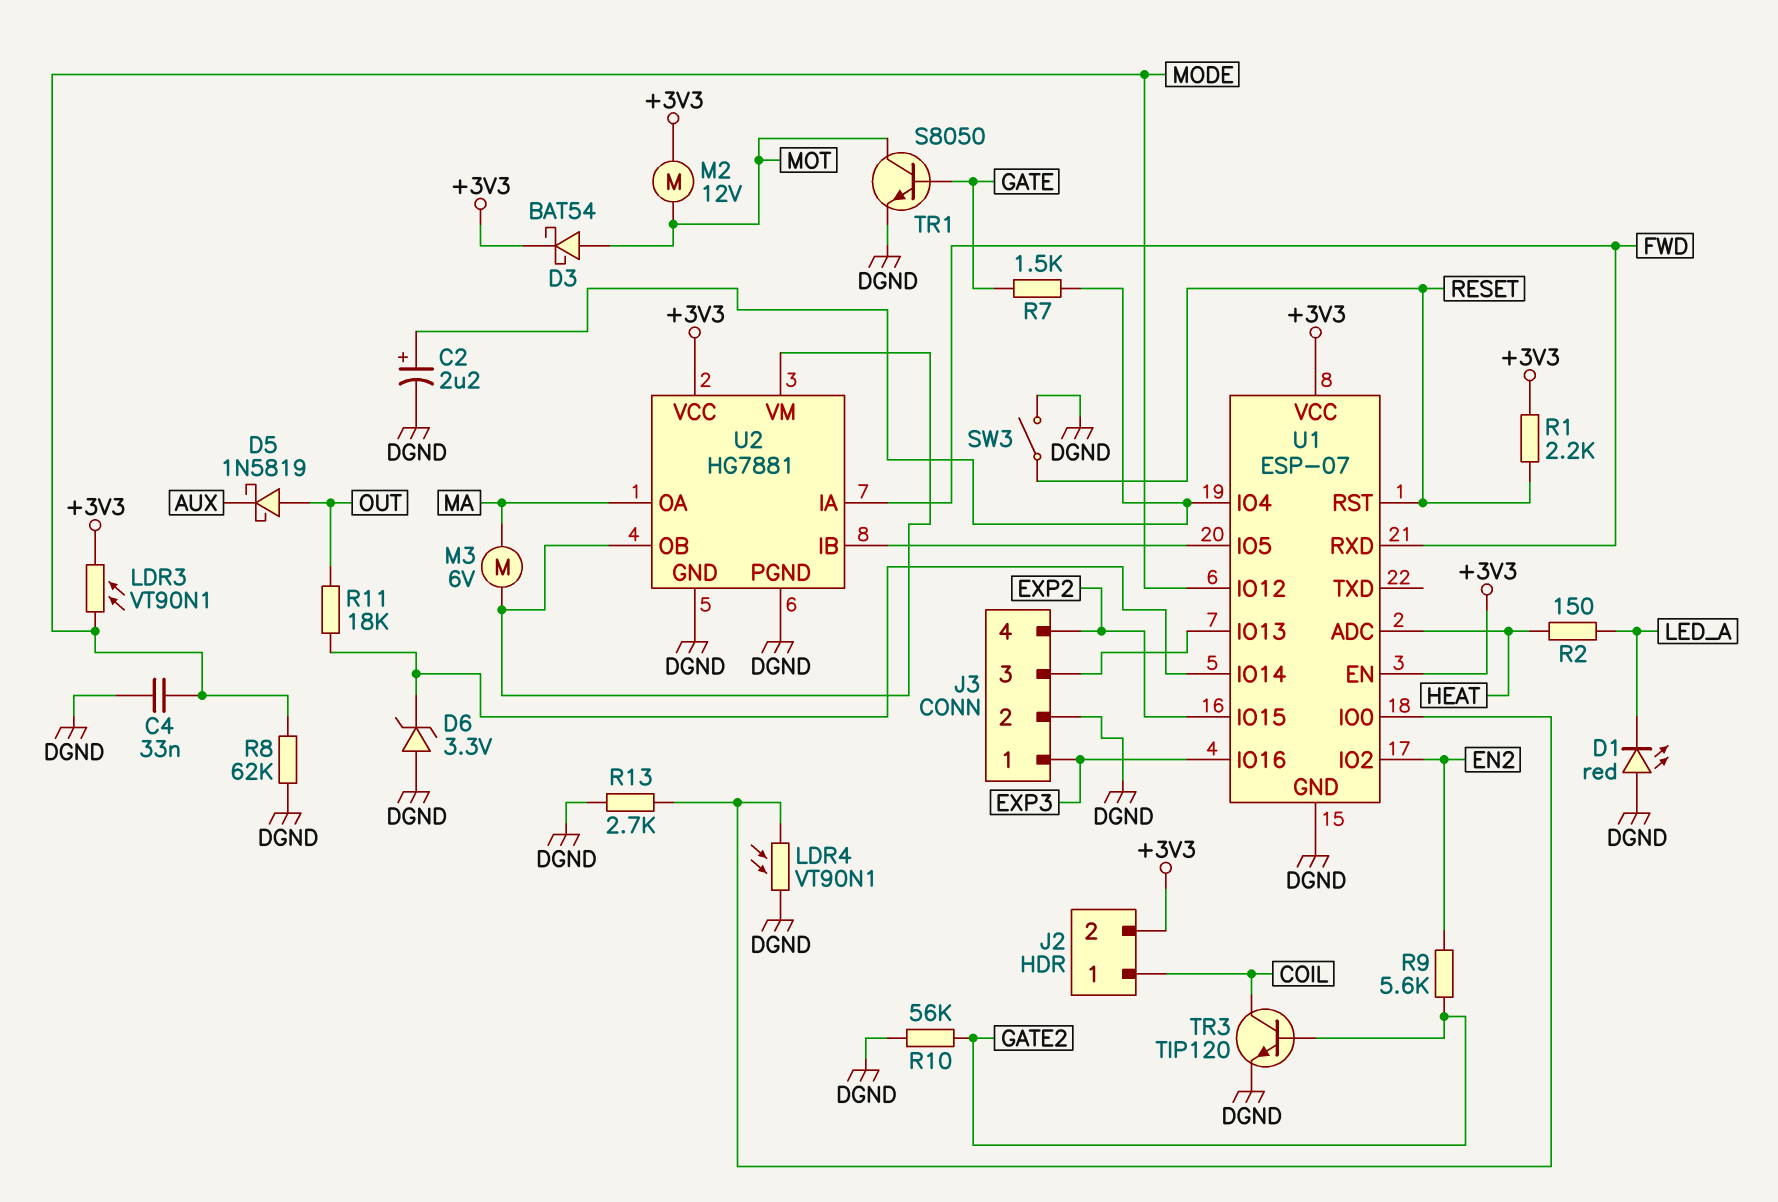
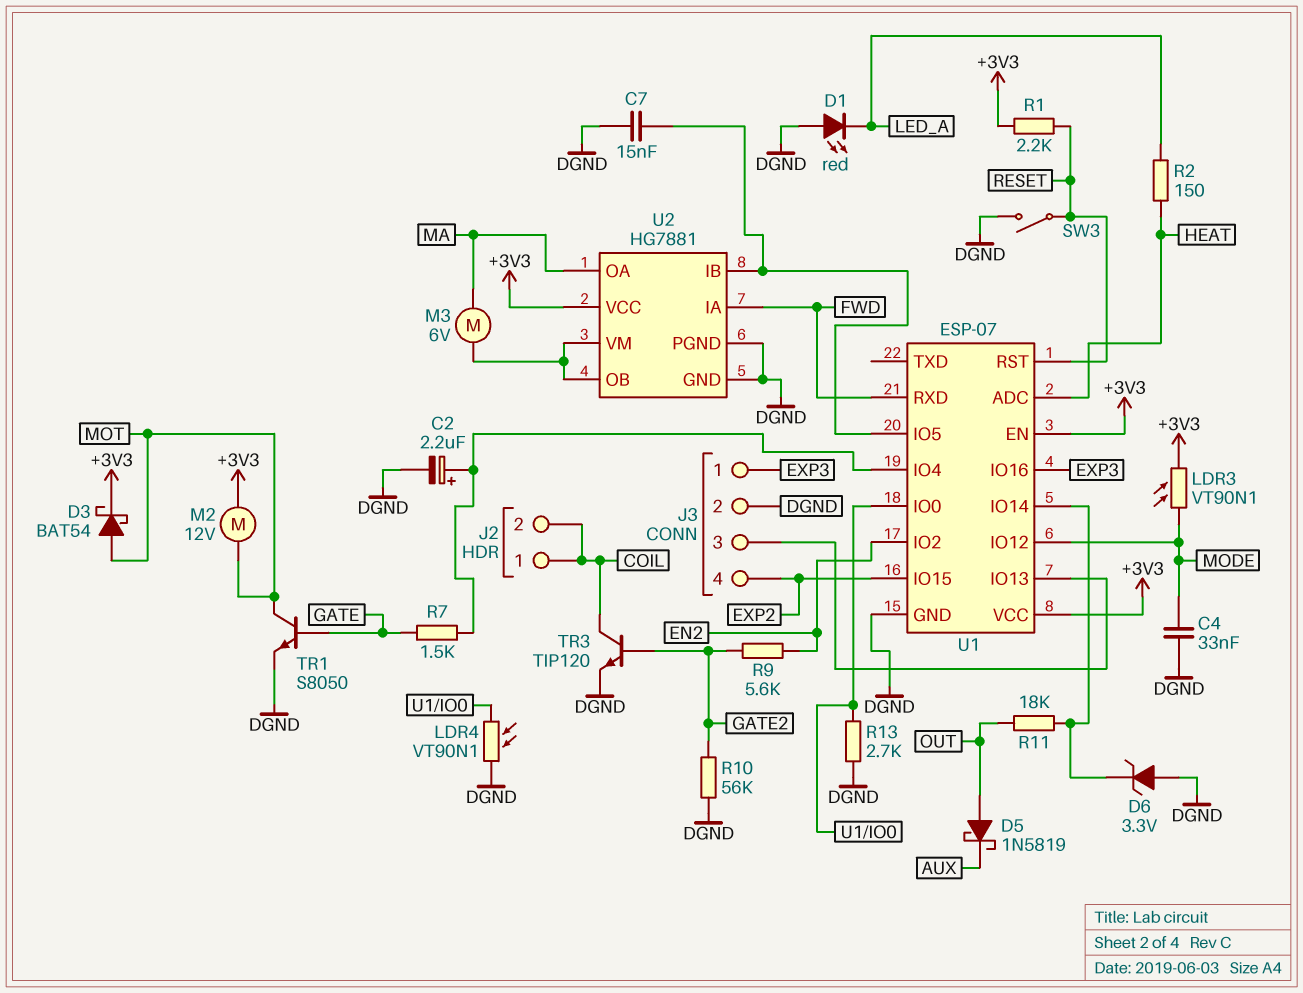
C7: none -> 15nF (DGND, U1/IO5)
J2 pin 2: +3V3 -> COIL
R8: 62k (DGND, MODE) -> none

